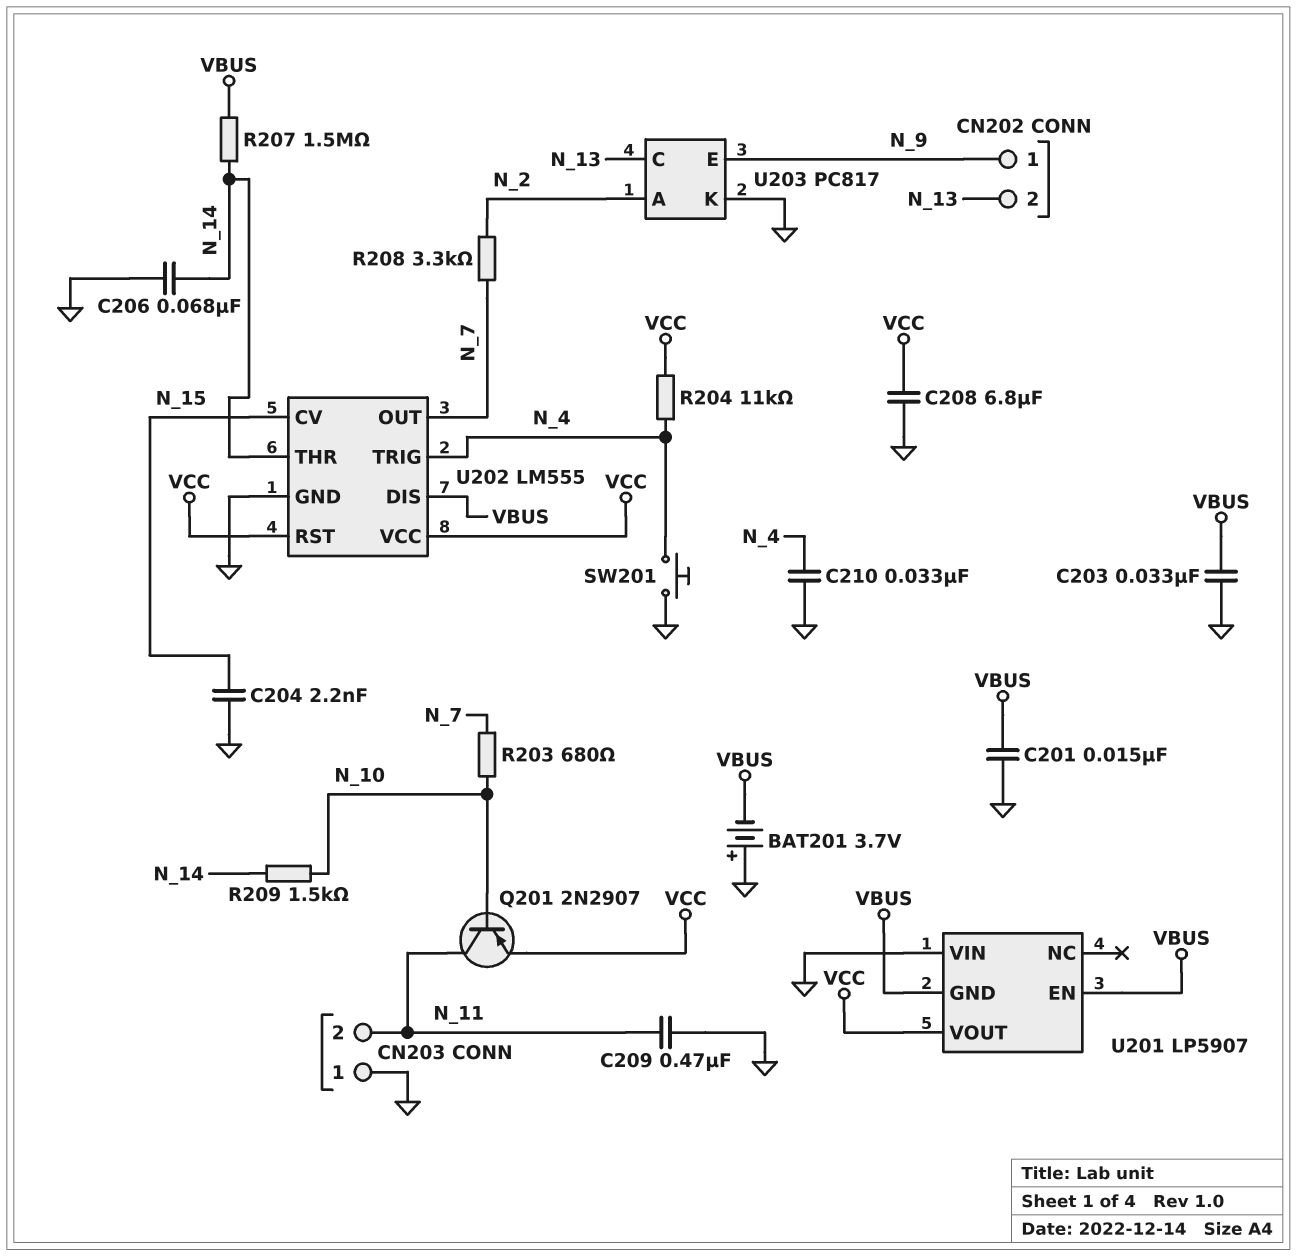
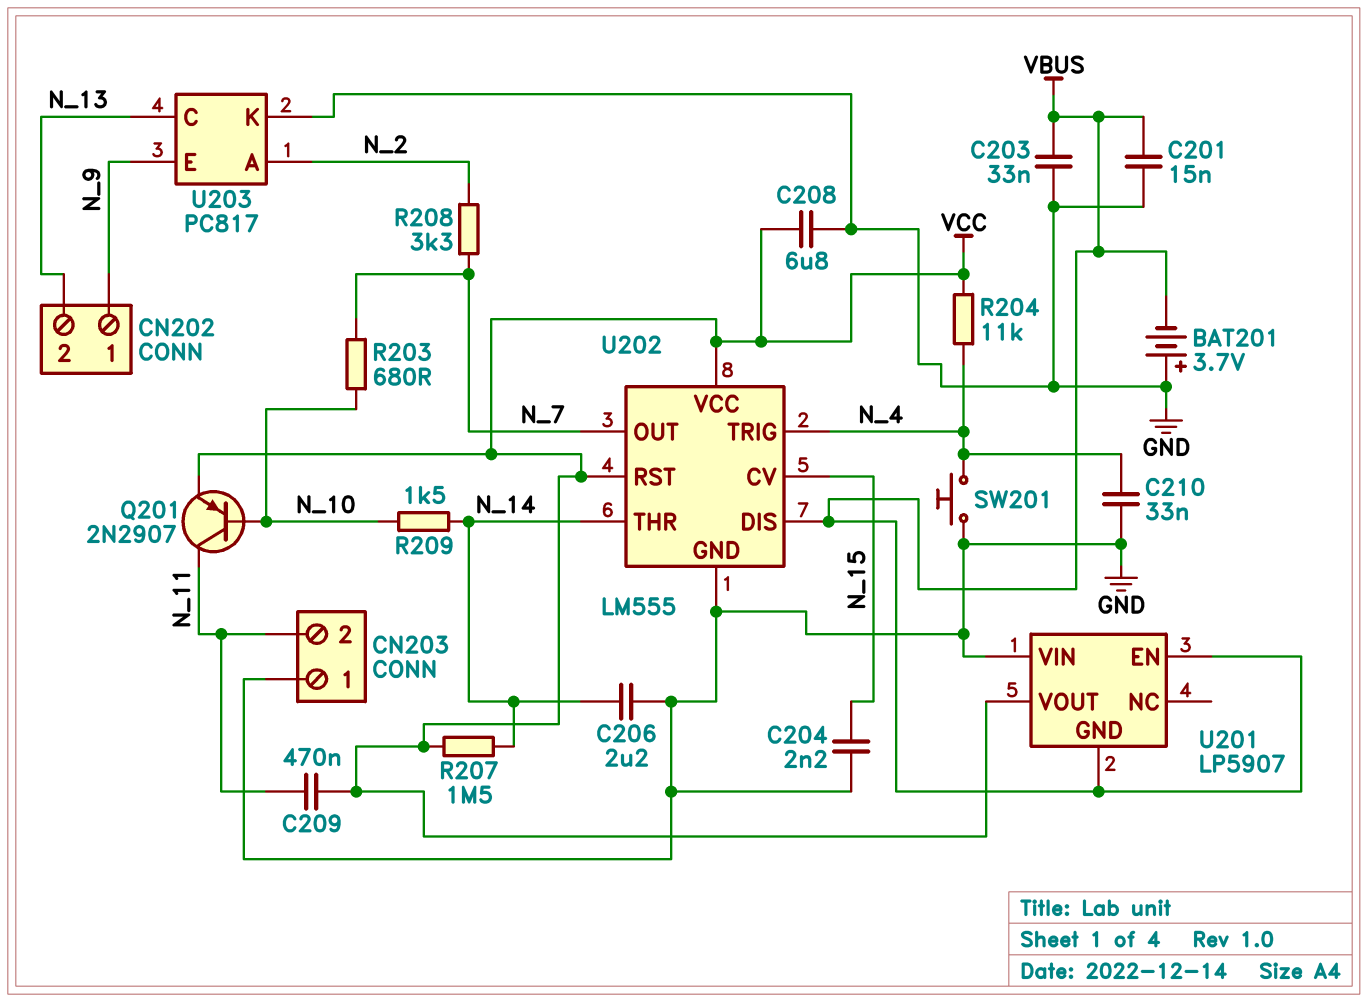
C206: 68nF (GND, N_14) -> 2.2uF (GND, N_14)
C209: 470nF (GND, N_11) -> 470nF (N_11, VCC)
R207: 1.5M (N_14, VBUS) -> 1.5M (N_14, VCC)

